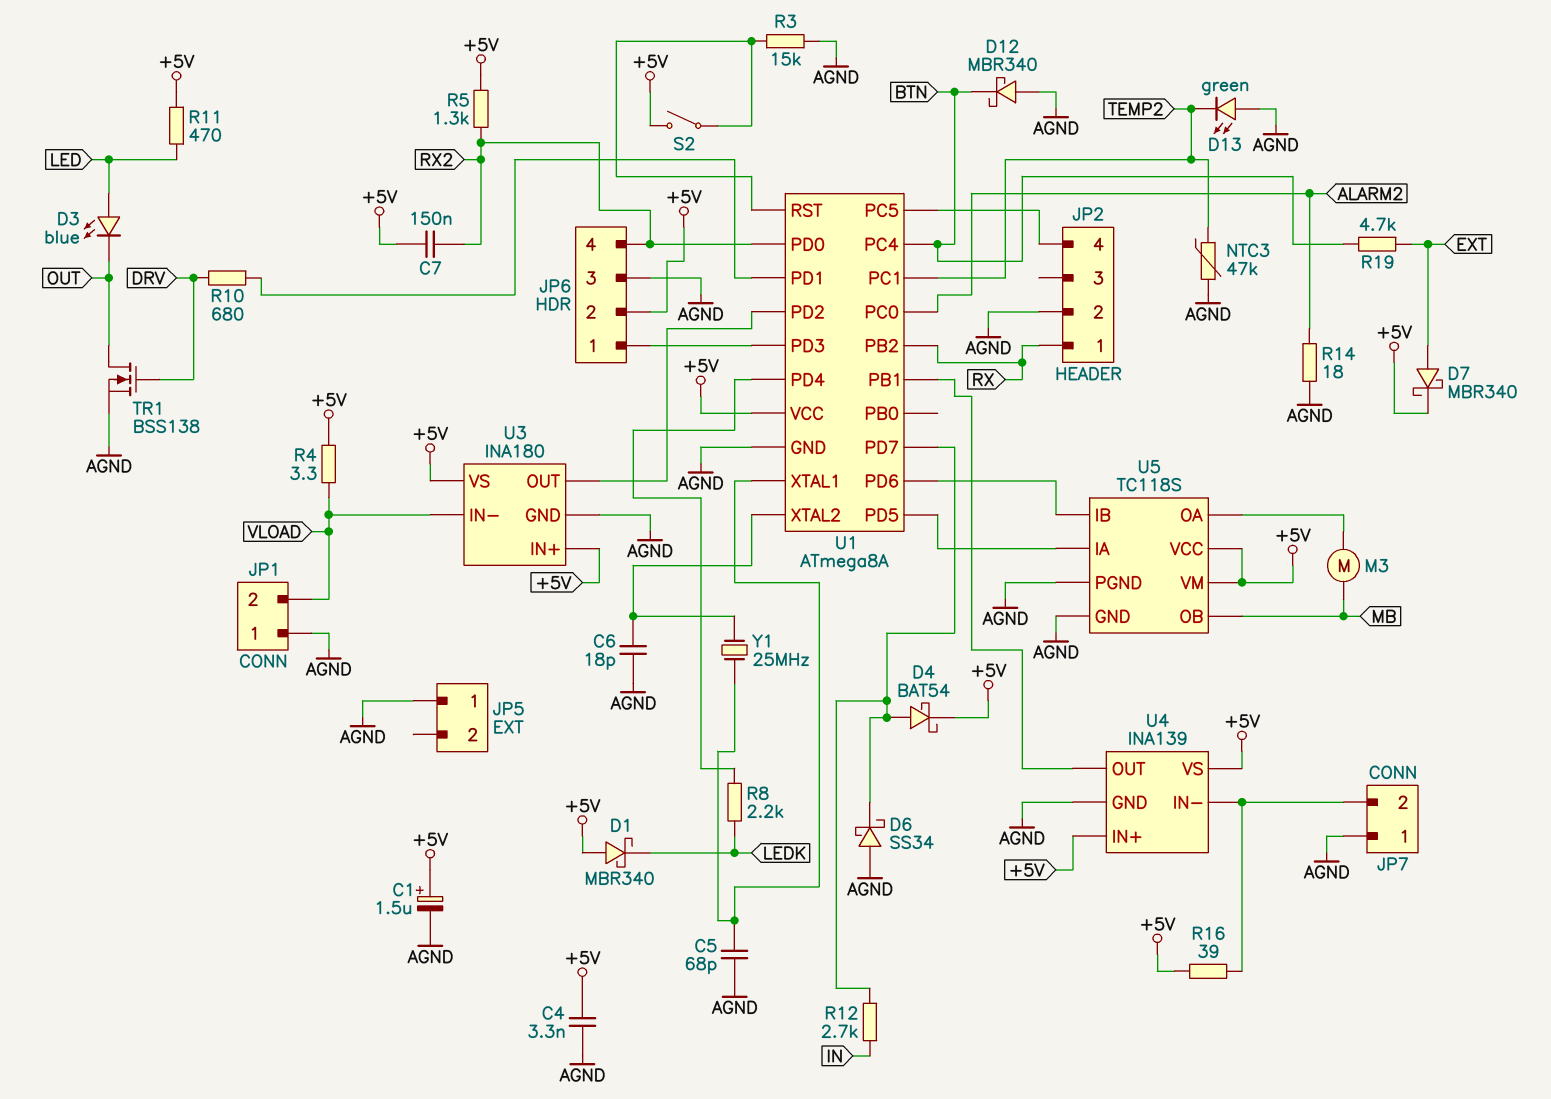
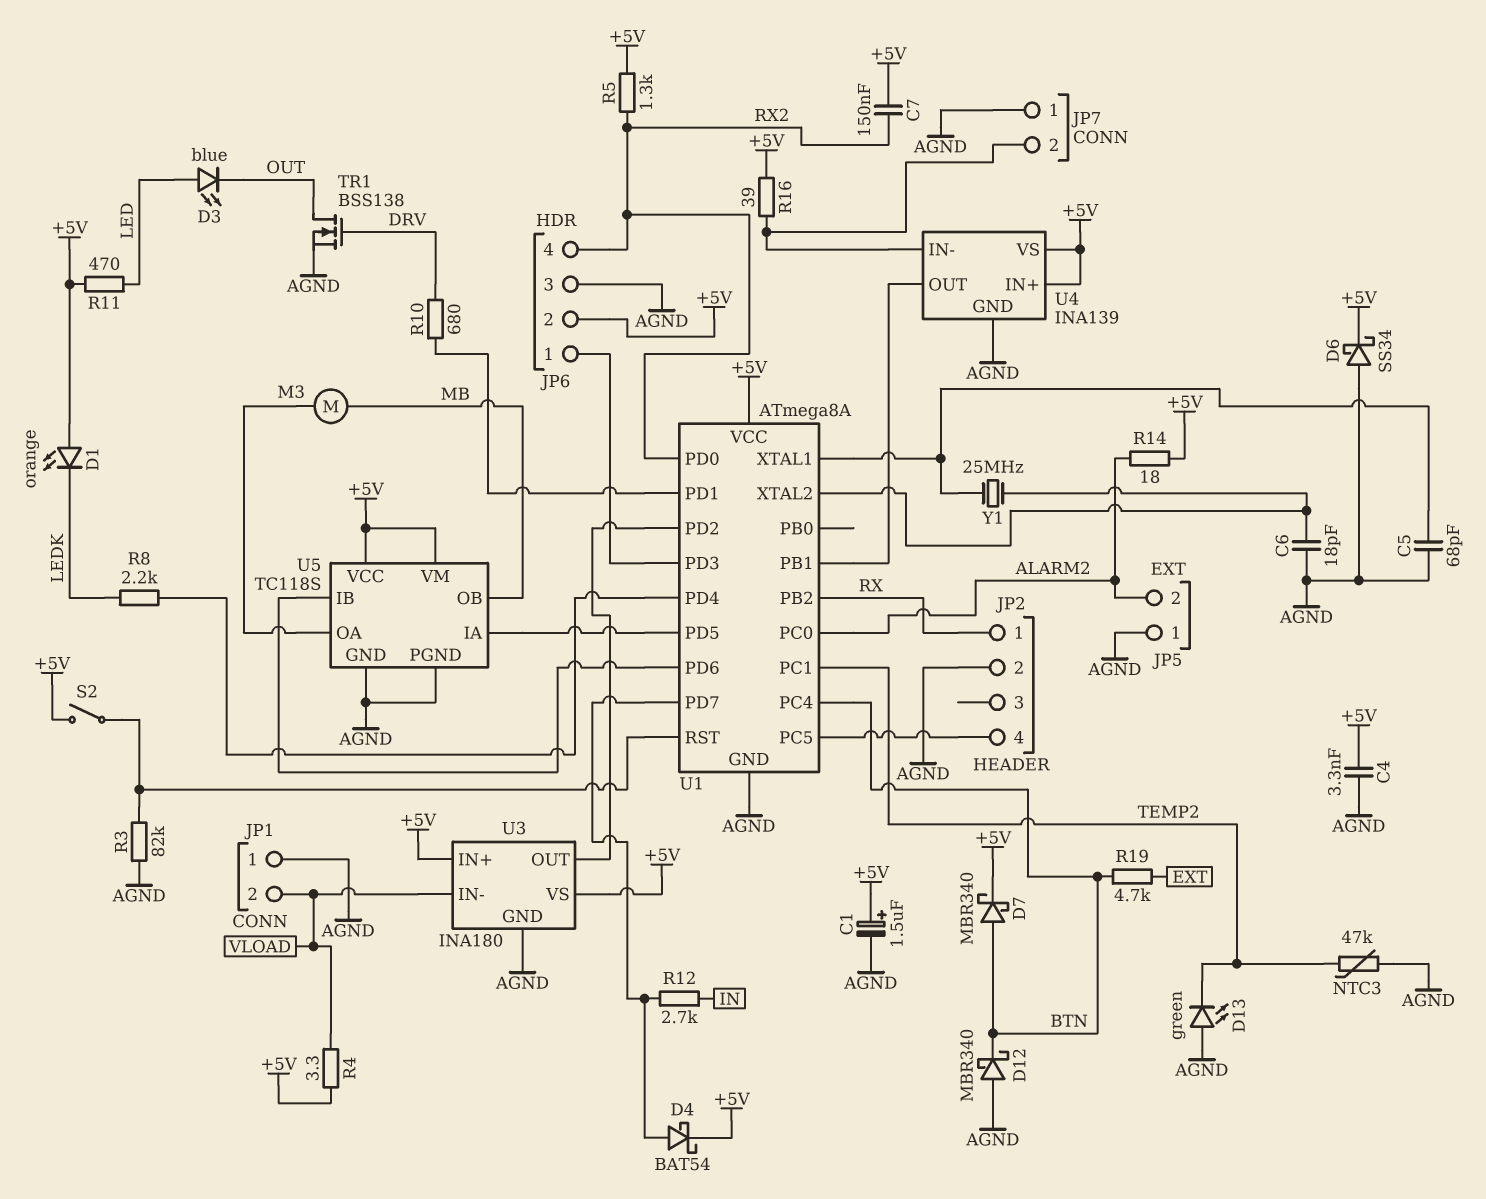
D1: schottky MBR340 (A +5V, K LEDK) -> LED orange (A +5V, K LEDK)
D6: schottky SS34 (A AGND, K U1/PD7) -> schottky SS34 (A AGND, K +5V)
D7: schottky MBR340 (A EXT, K +5V) -> schottky MBR340 (A BTN, K +5V)
JP5 pin 2: none -> ALARM2
R3: 15k (AGND, U1/RST) -> 82k (AGND, U1/RST)
R14: 18 (AGND, ALARM2) -> 18 (+5V, ALARM2)

